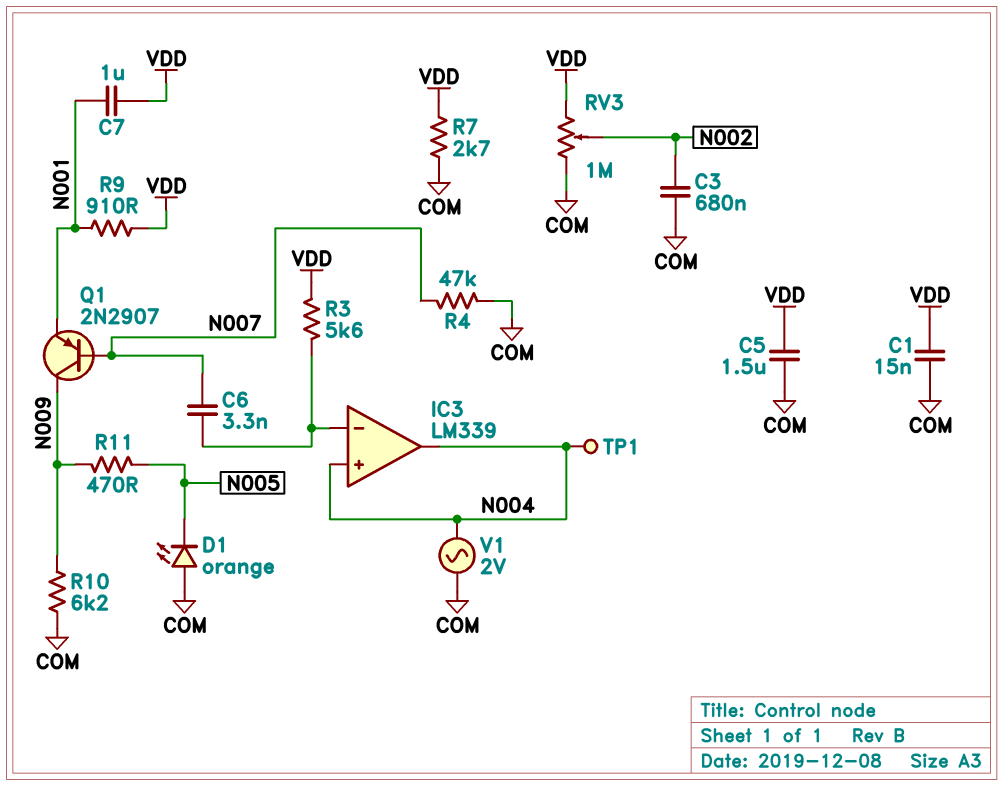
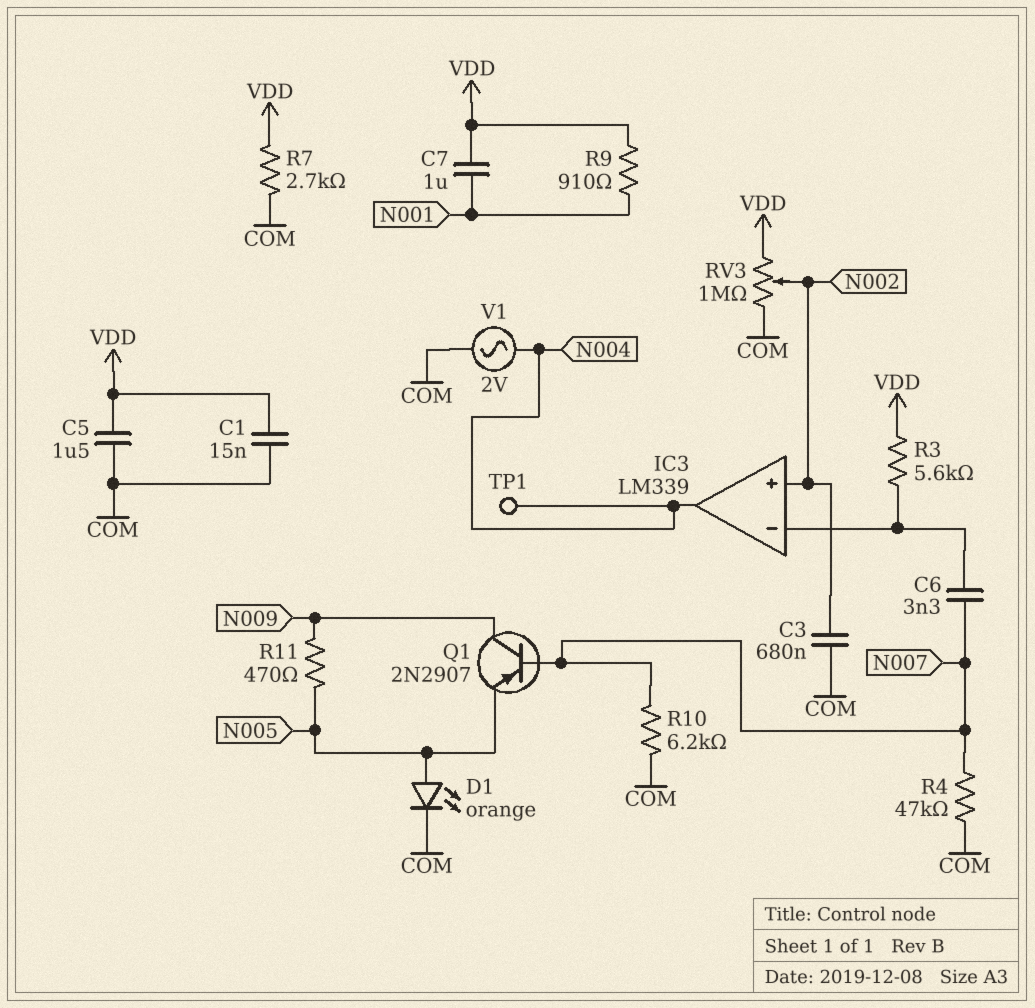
D1: LED orange (A COM, K N005) -> LED orange (A N005, K COM)
IC3 pin in+: N004 -> N002
Q1: PNP 2N2907 (B N007, C N009, E N001) -> PNP 2N2907 (B N007, C N009, E N005)
R10: 6.2k (COM, N009) -> 6.2k (COM, N007)

